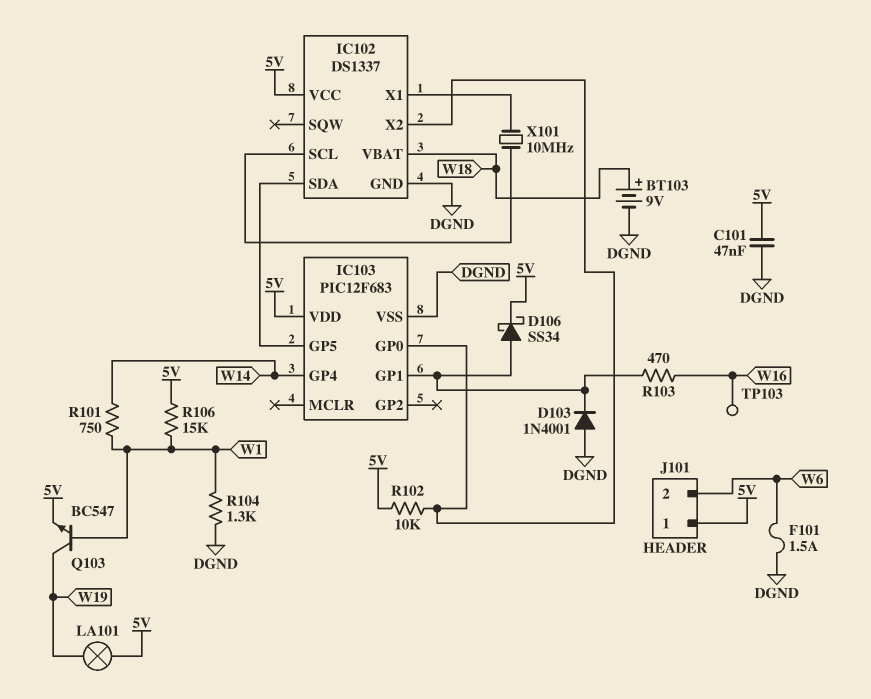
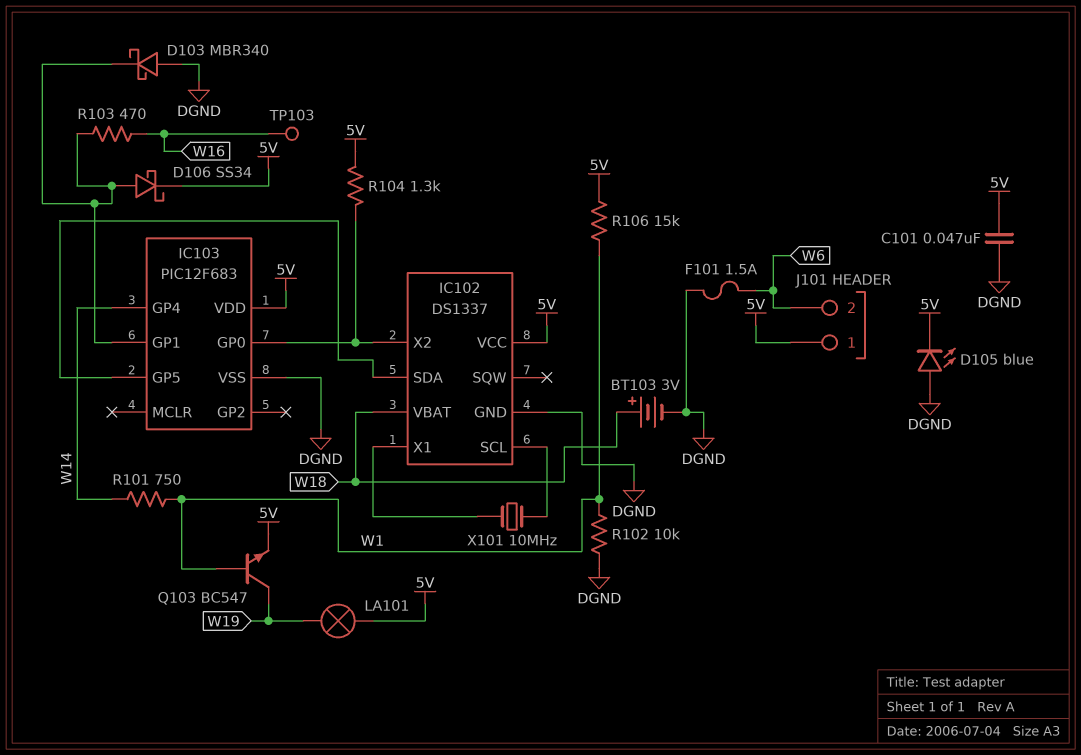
BT103: 9V (plus W18, minus DGND) -> 3V (plus W18, minus DGND)
D103: diode 1N4001 (A DGND, K IC103/GP1) -> schottky MBR340 (A DGND, K IC103/GP1)
D105: none -> LED blue (A DGND, K 5V)
R102: 10k (5V, IC102/X2) -> 10k (DGND, W1)
R104: 1.3k (DGND, W1) -> 1.3k (5V, IC102/X2)

